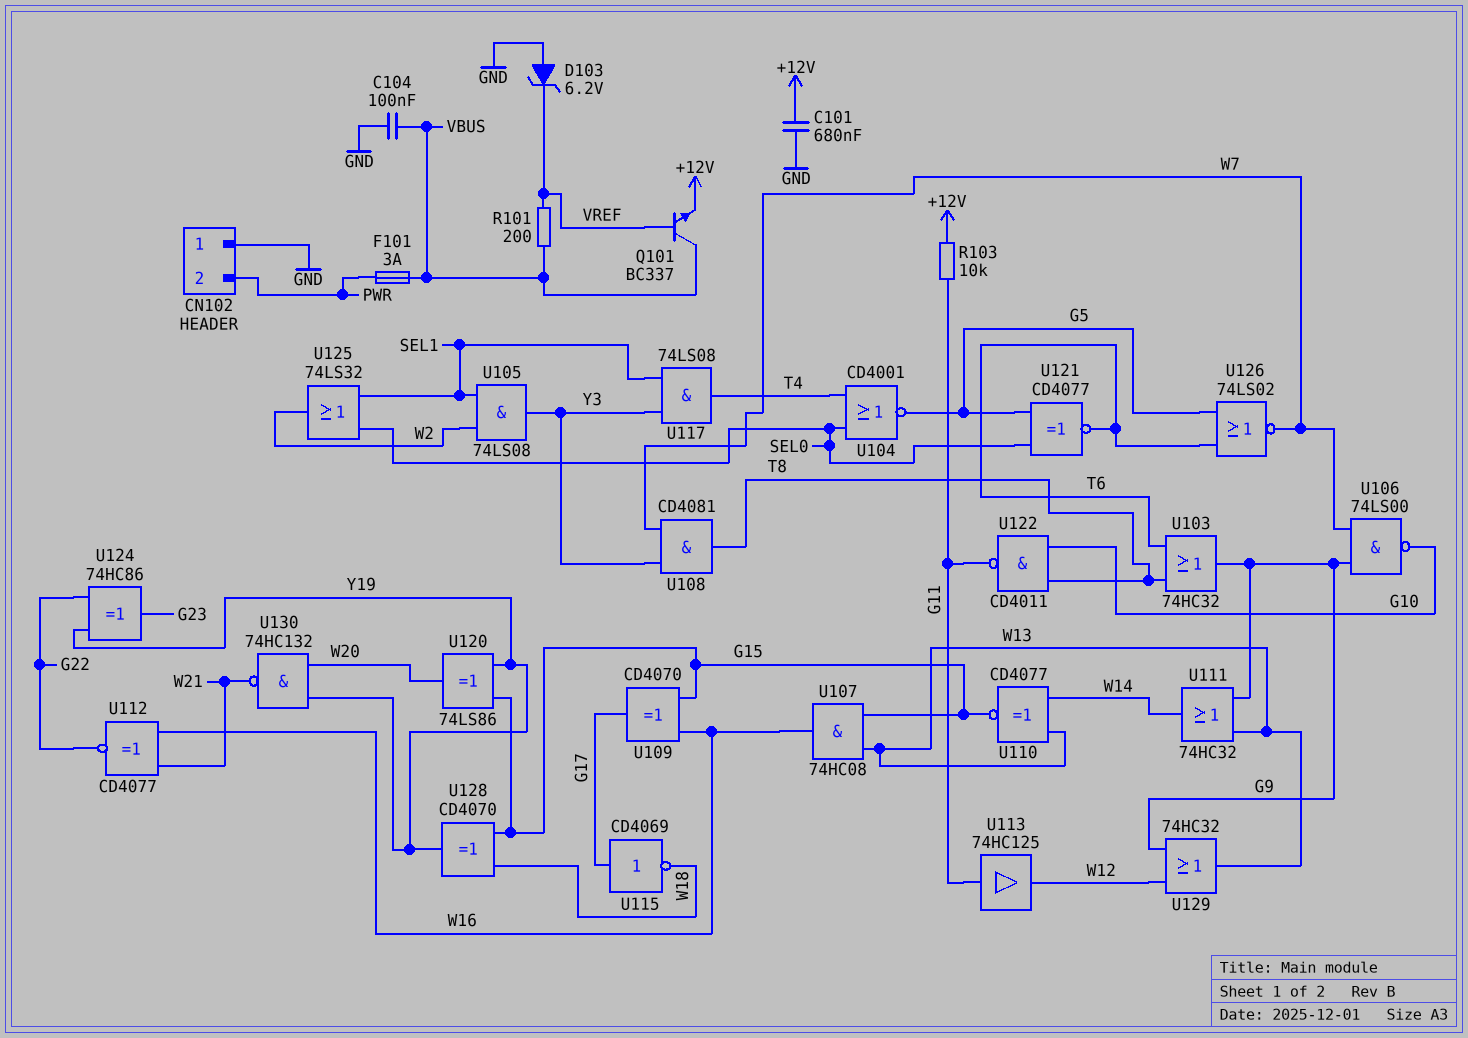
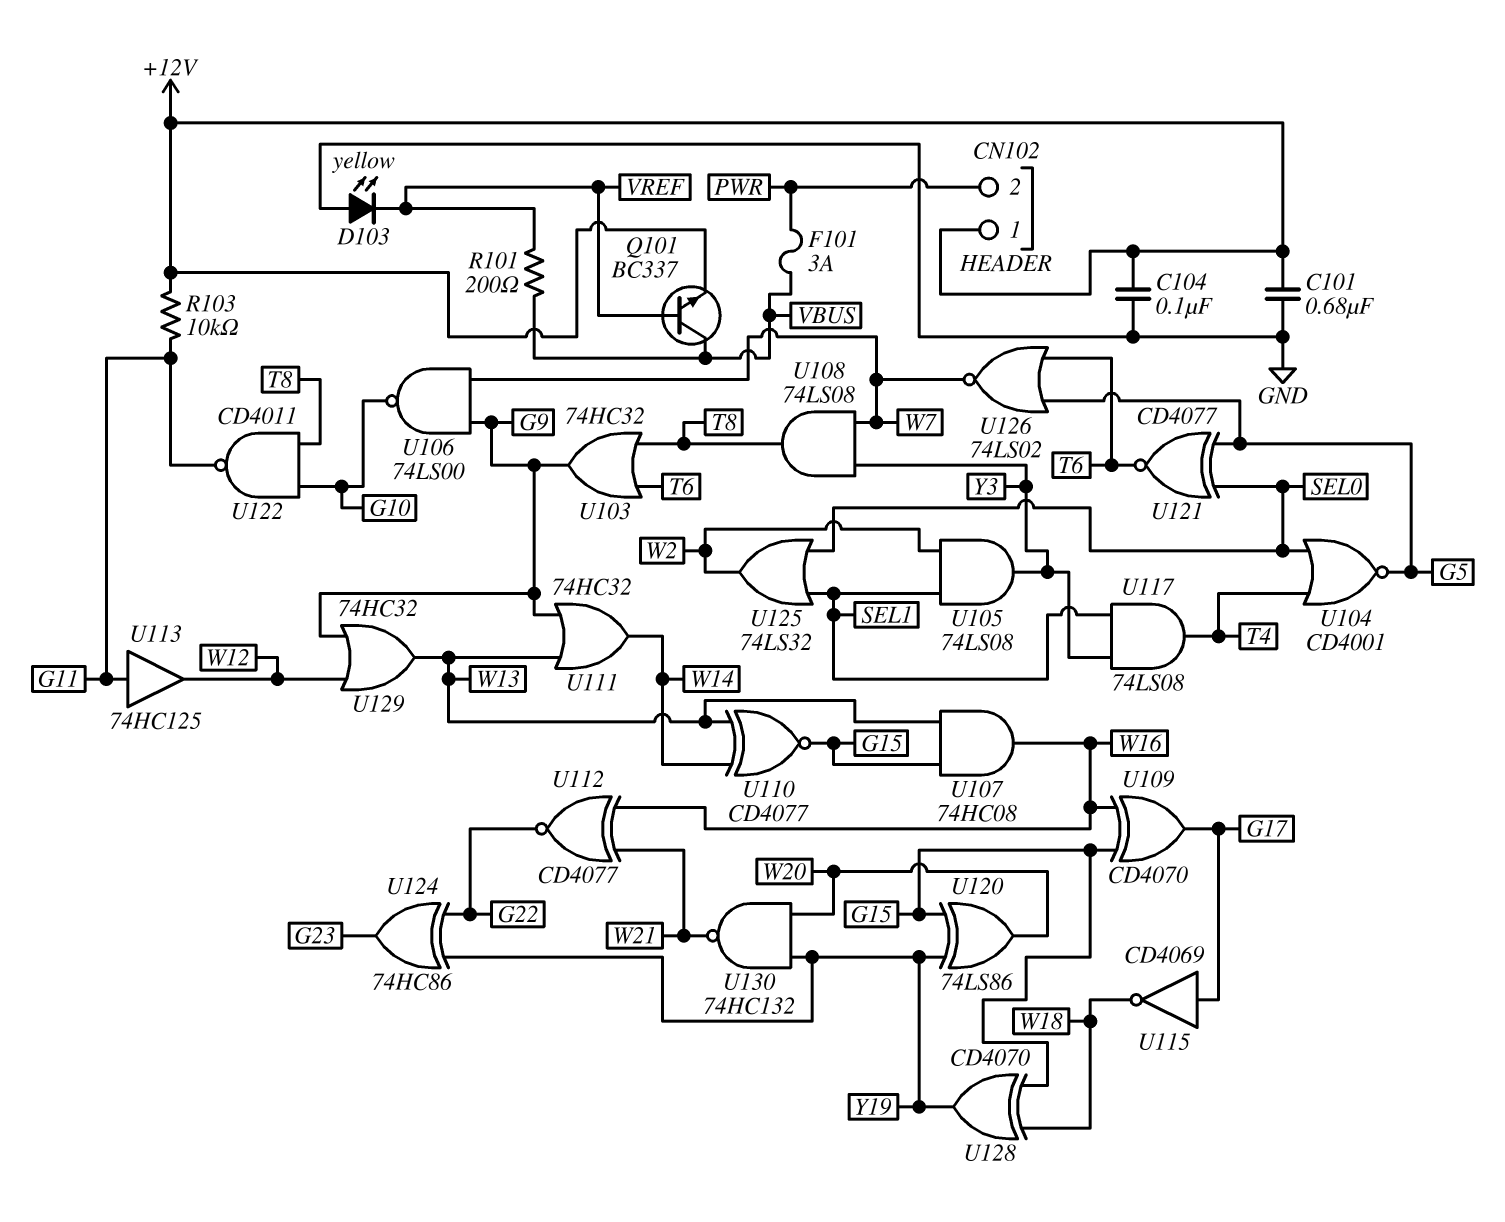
C104: 100nF (GND, VBUS) -> 100nF (+12V, GND)
CN102 pin 1: GND -> +12V
D103: zener 6.2V (A GND, K VREF) -> LED yellow (A GND, K VREF)
U108: AND CD4081 (in W7, in Y3, out T8) -> AND 74LS08 (in W7, in Y3, out T8)

